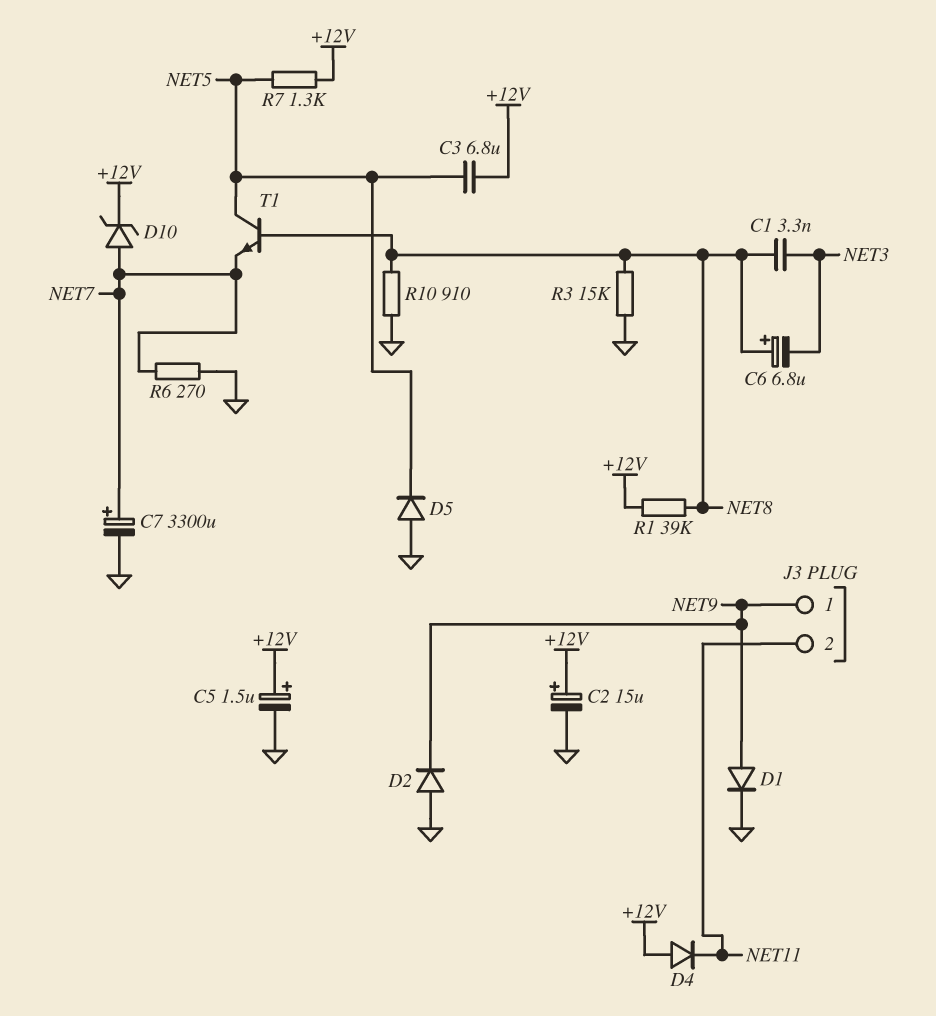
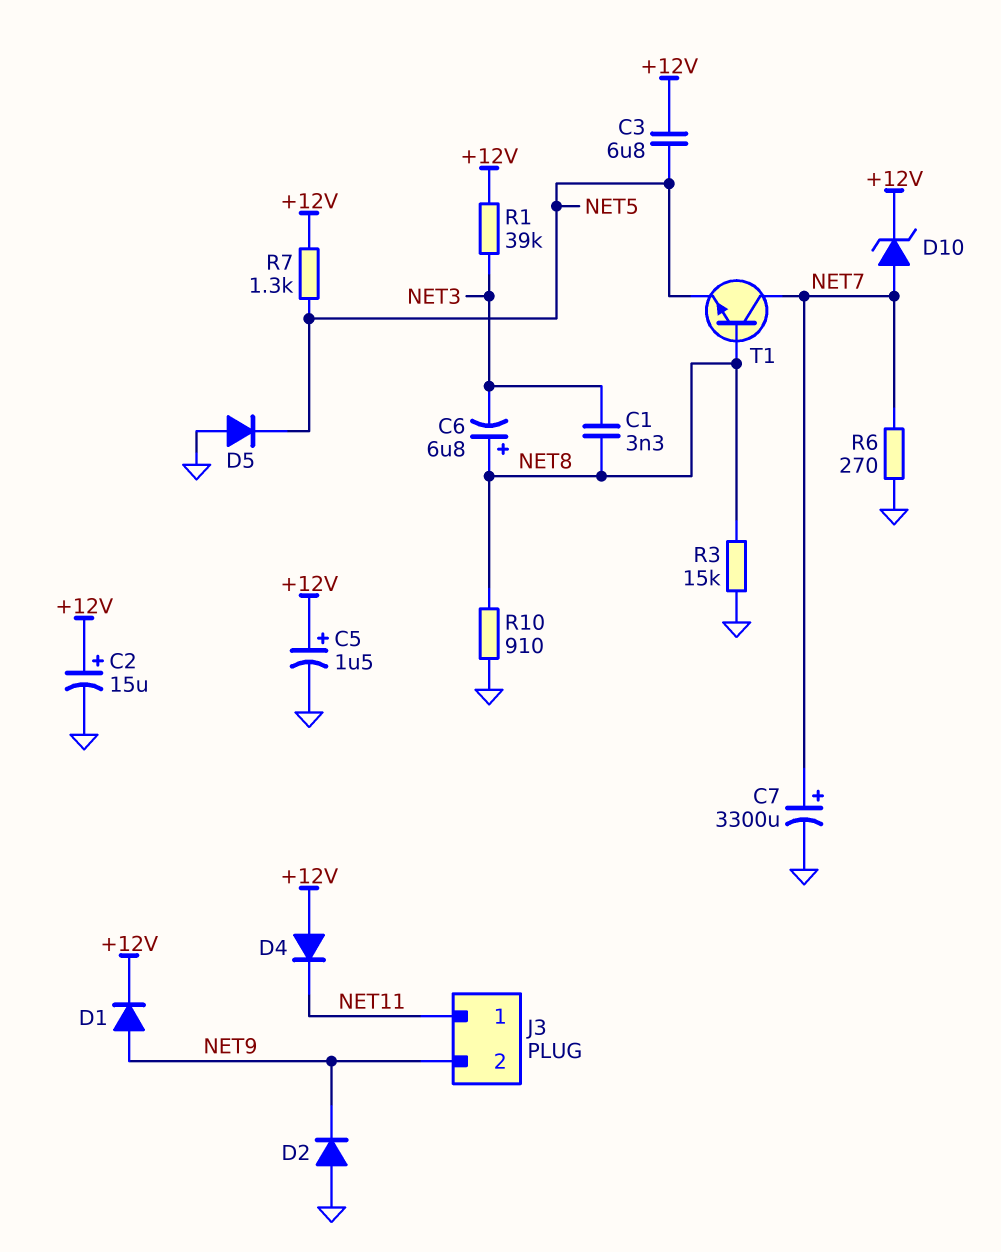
D1: diode (A NET9, K GND) -> diode (A NET9, K +12V)
J3 pin 1: NET9 -> NET11
J3 pin 2: NET11 -> NET9
R1: 39k (+12V, NET8) -> 39k (+12V, NET3)
T1: NPN (B NET8, C NET5, E NET7) -> NPN (B NET8, C NET7, E NET5)

